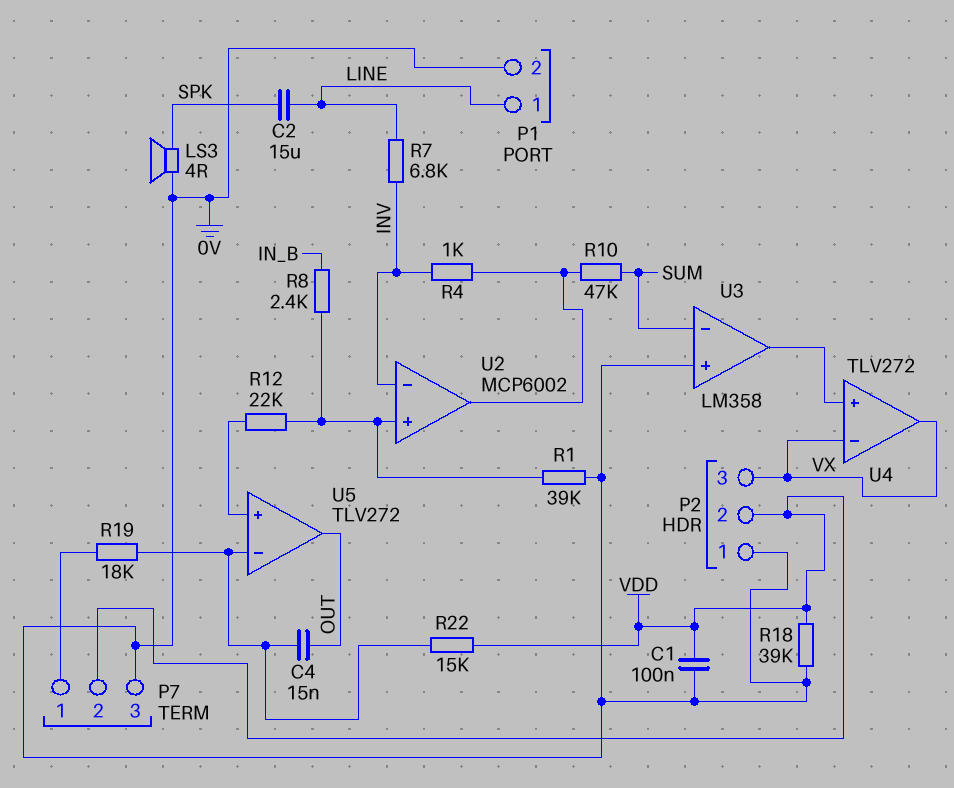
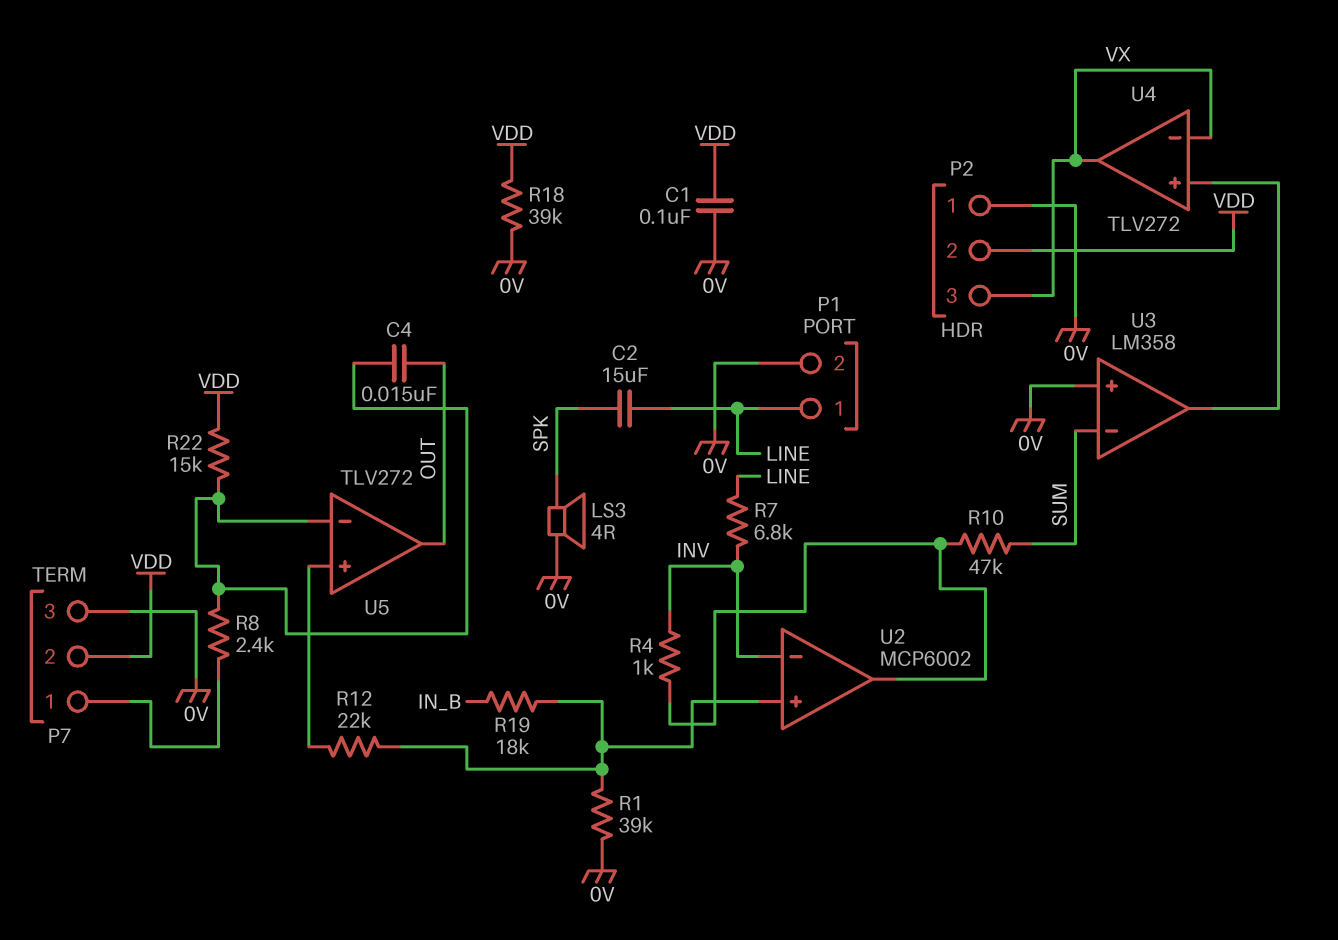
R8: 2.4k (IN_B, U2/in+) -> 2.4k (P7/1, U5/in-)
R19: 18k (P7/1, U5/in-) -> 18k (IN_B, U2/in+)

